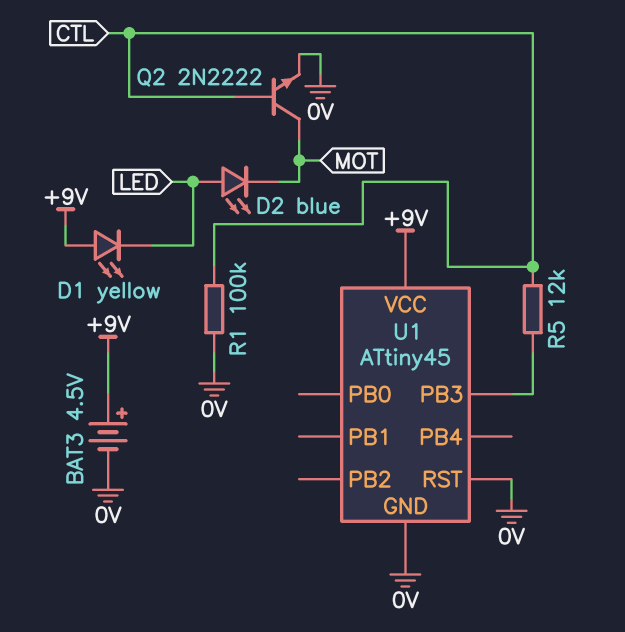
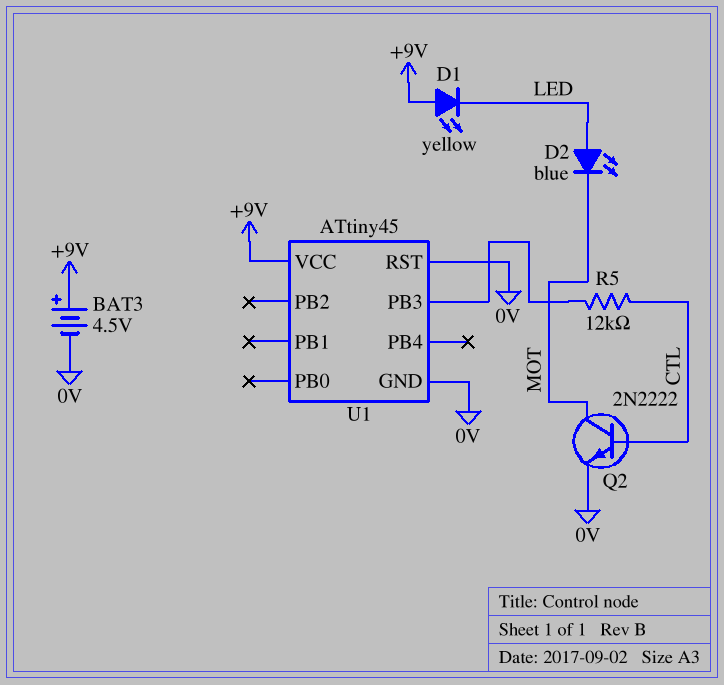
R1: 100k (0V, CTL) -> none

